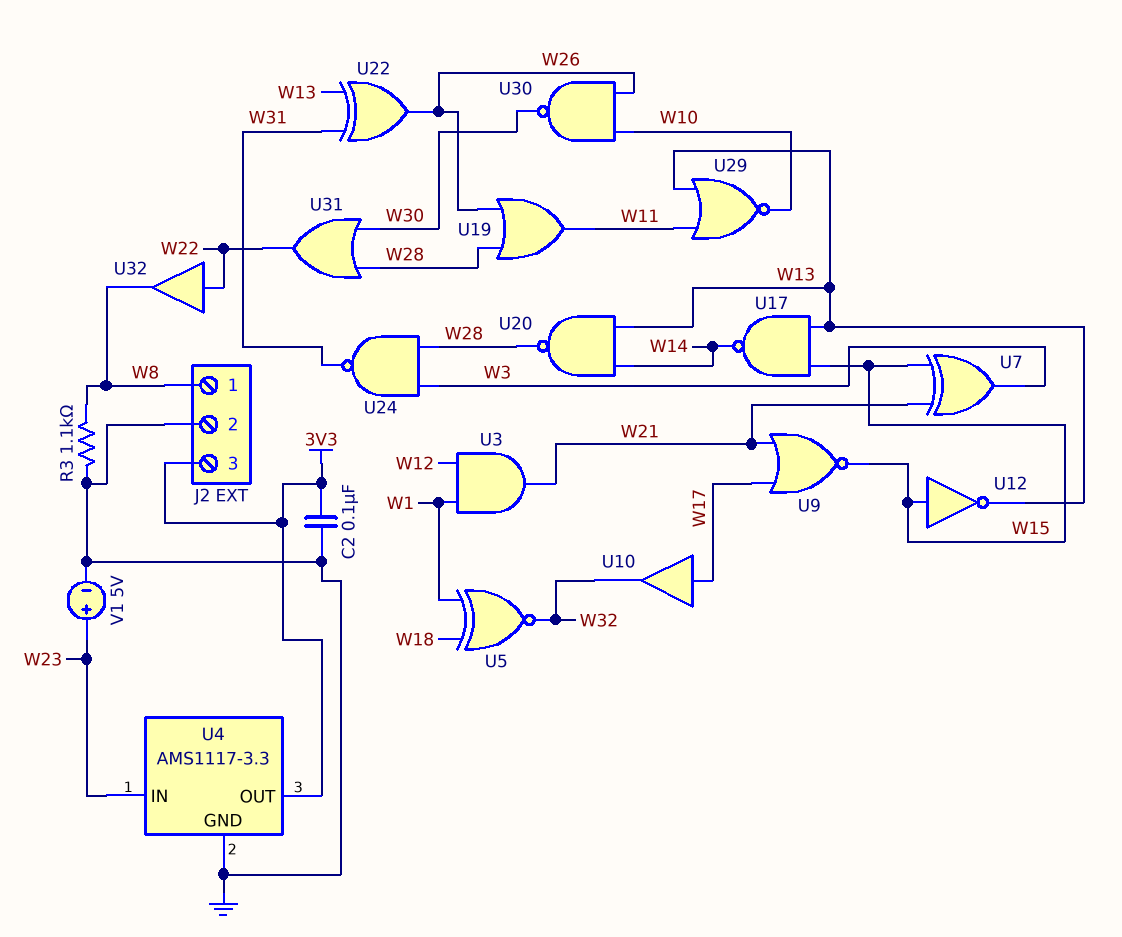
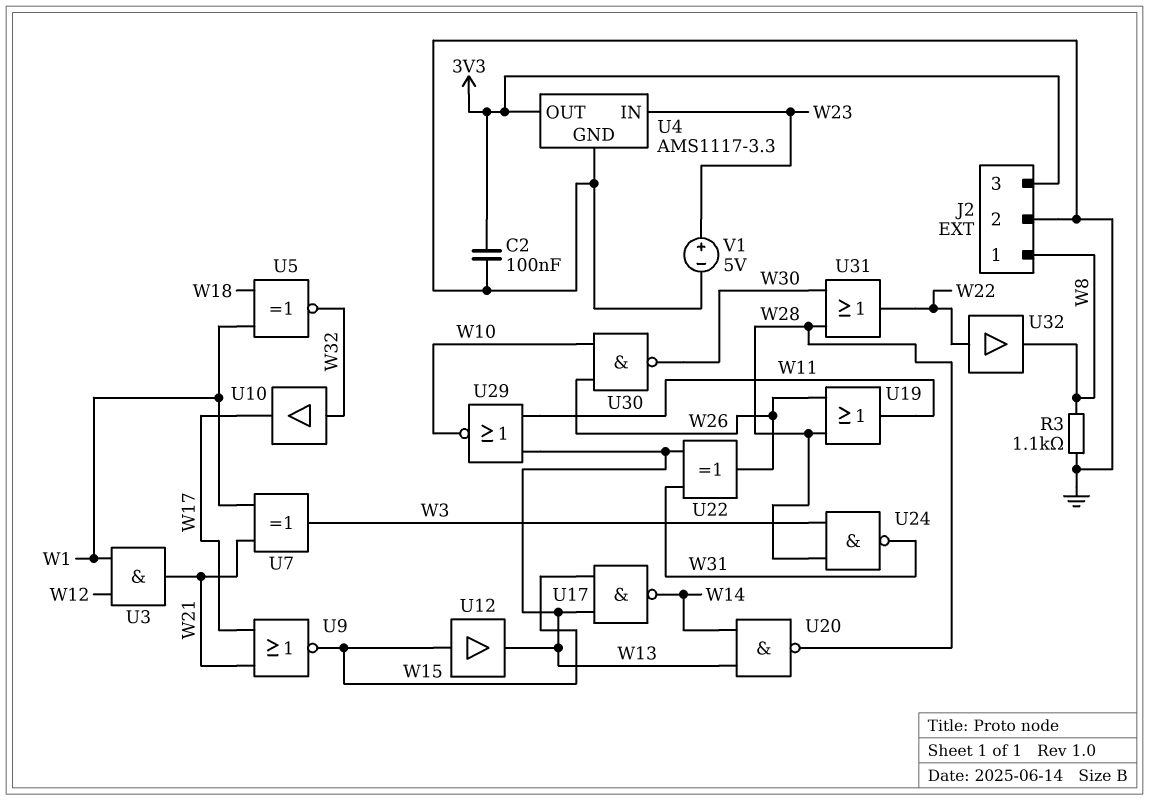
U7: XOR (in W15, in W21, out W3) -> XOR (in W1, in W21, out W3)
U10: buffer (in W17, out W32) -> buffer (in W32, out W17)
U12: NOT (in W15, out W13) -> buffer (in W15, out W13)

